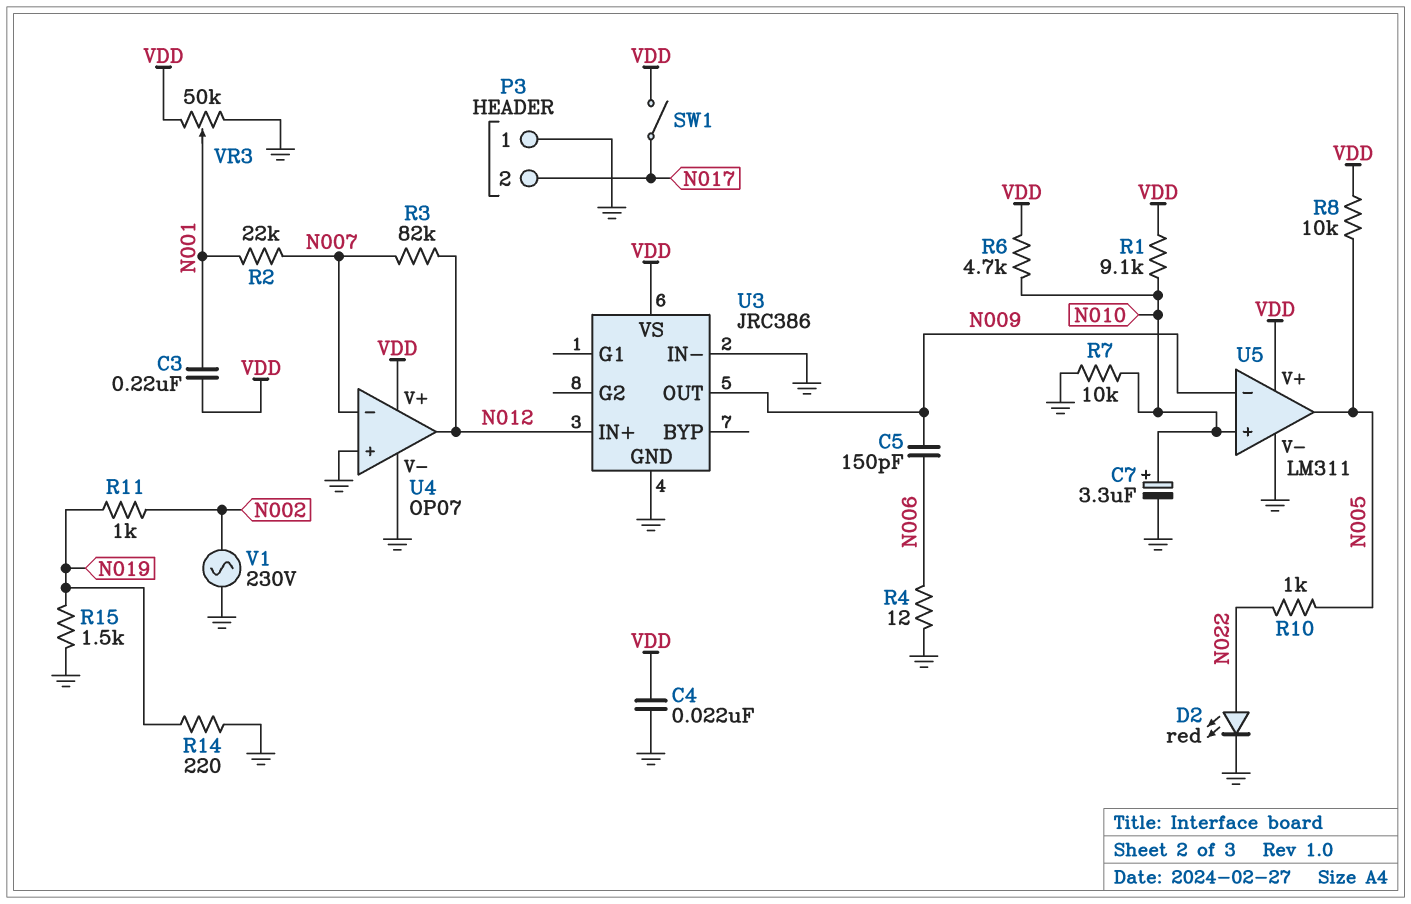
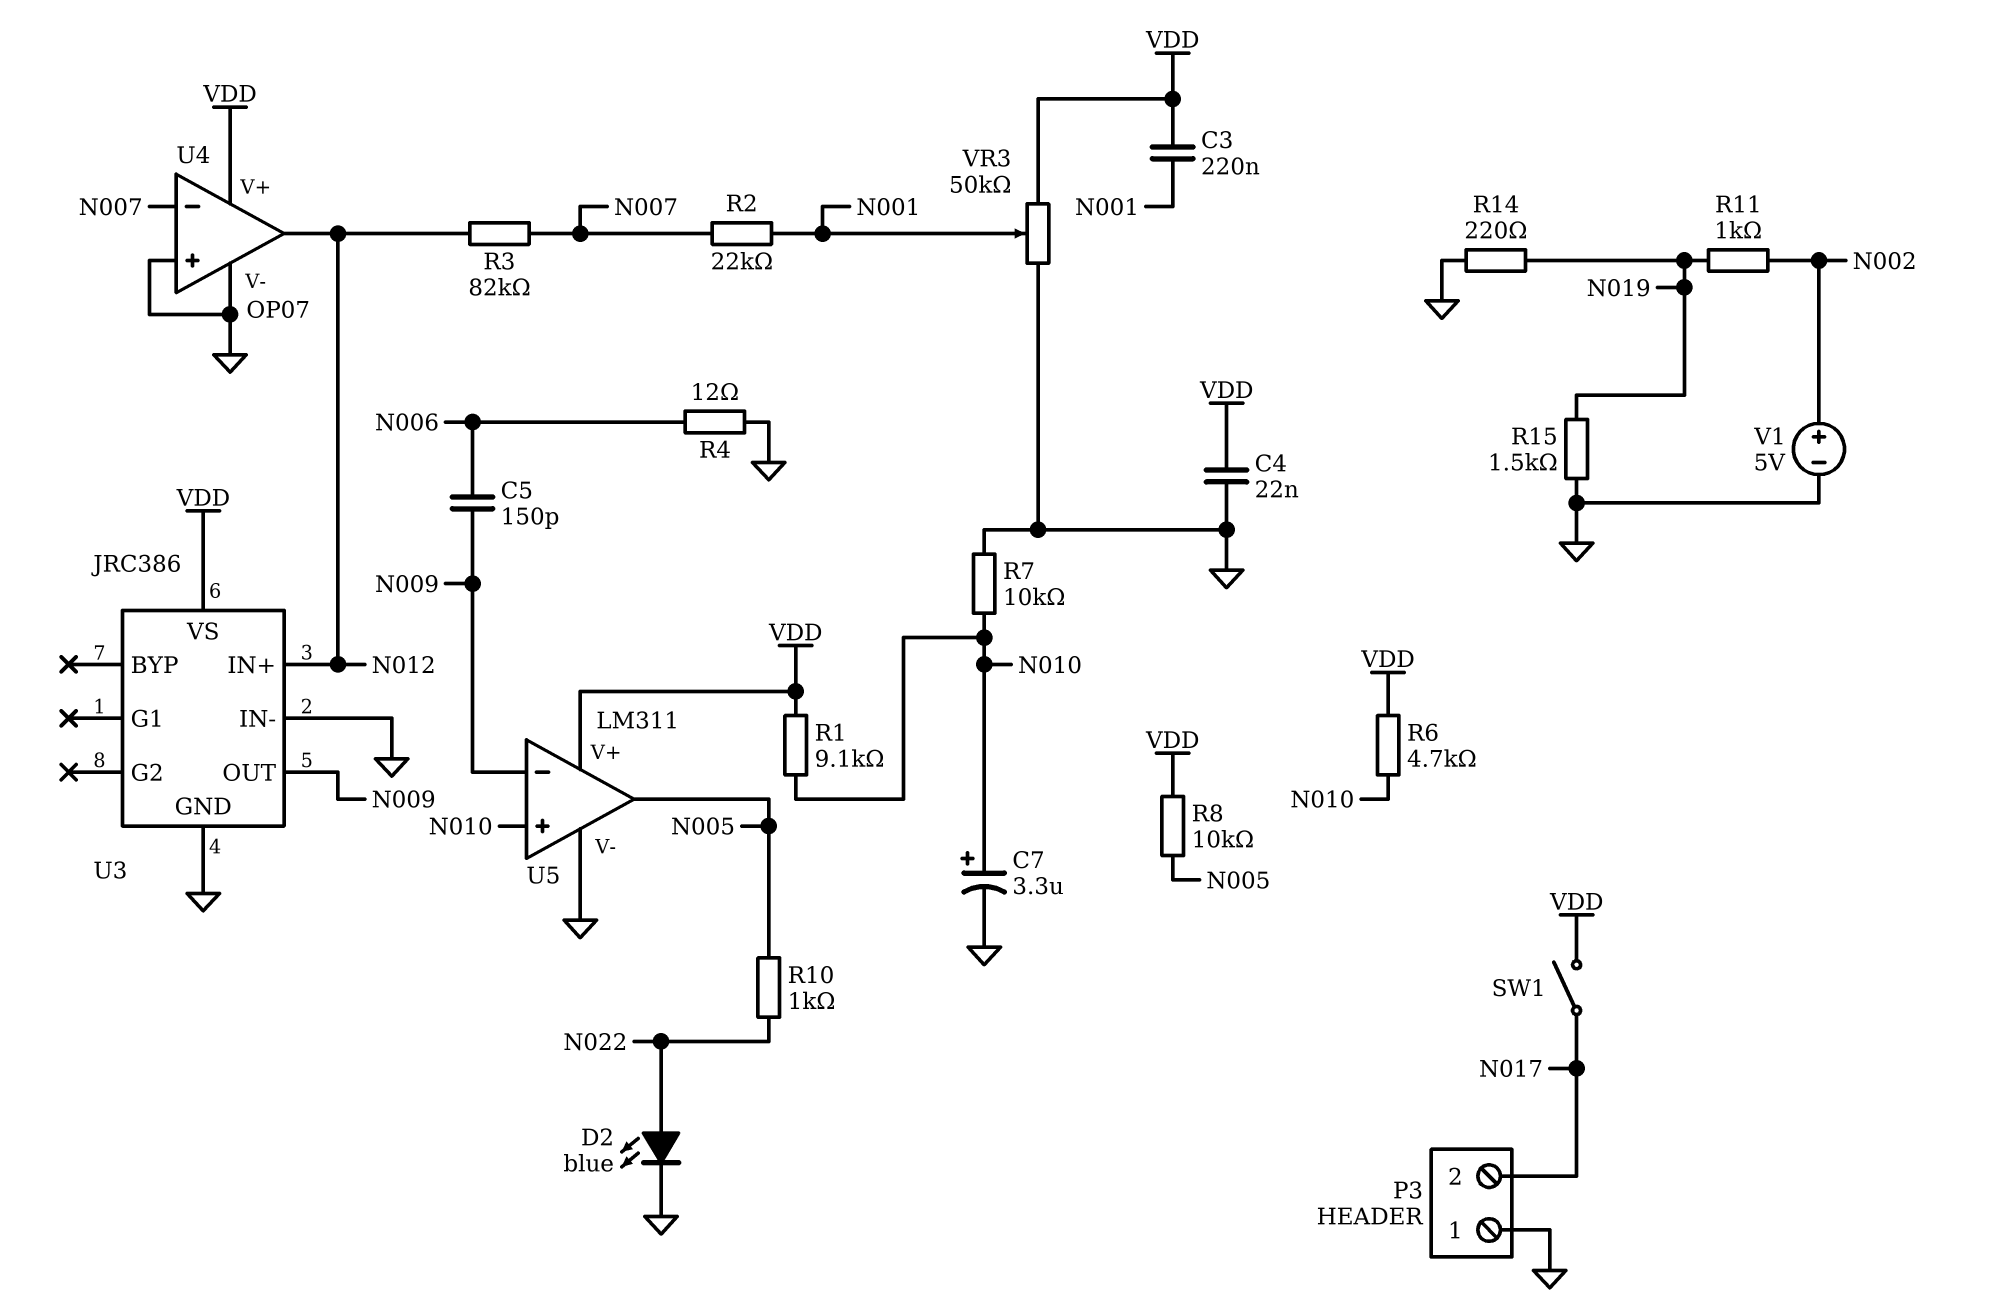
D2: LED red (A N022, K GND) -> LED blue (A N022, K GND)
V1: AC 230V (GND, N002) -> 5V (plus N002, minus GND)

